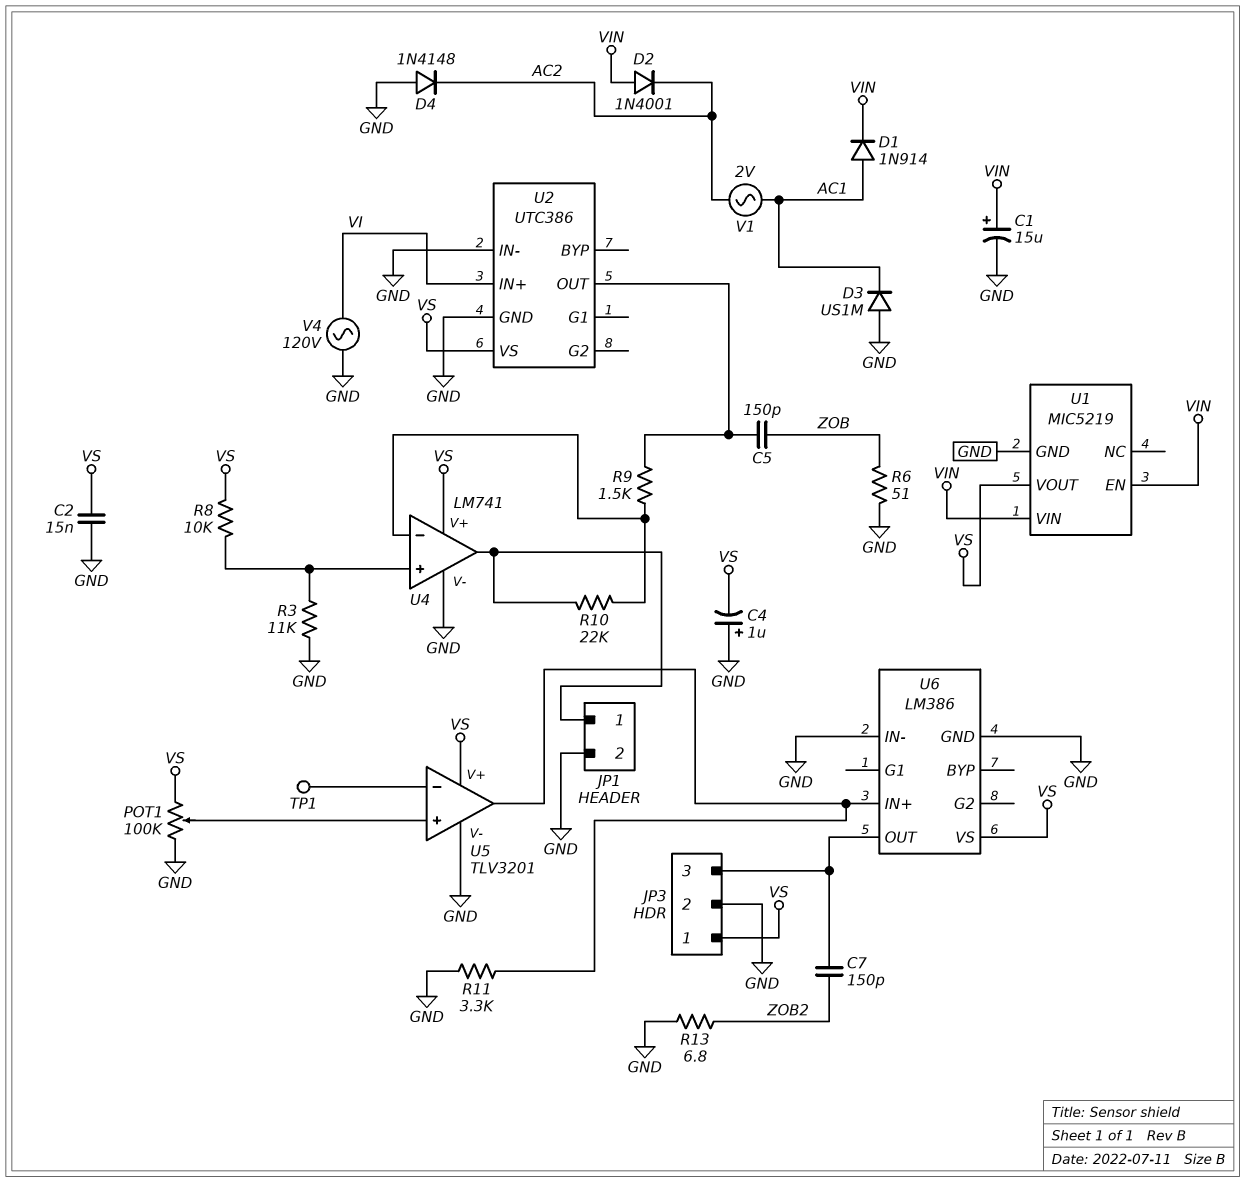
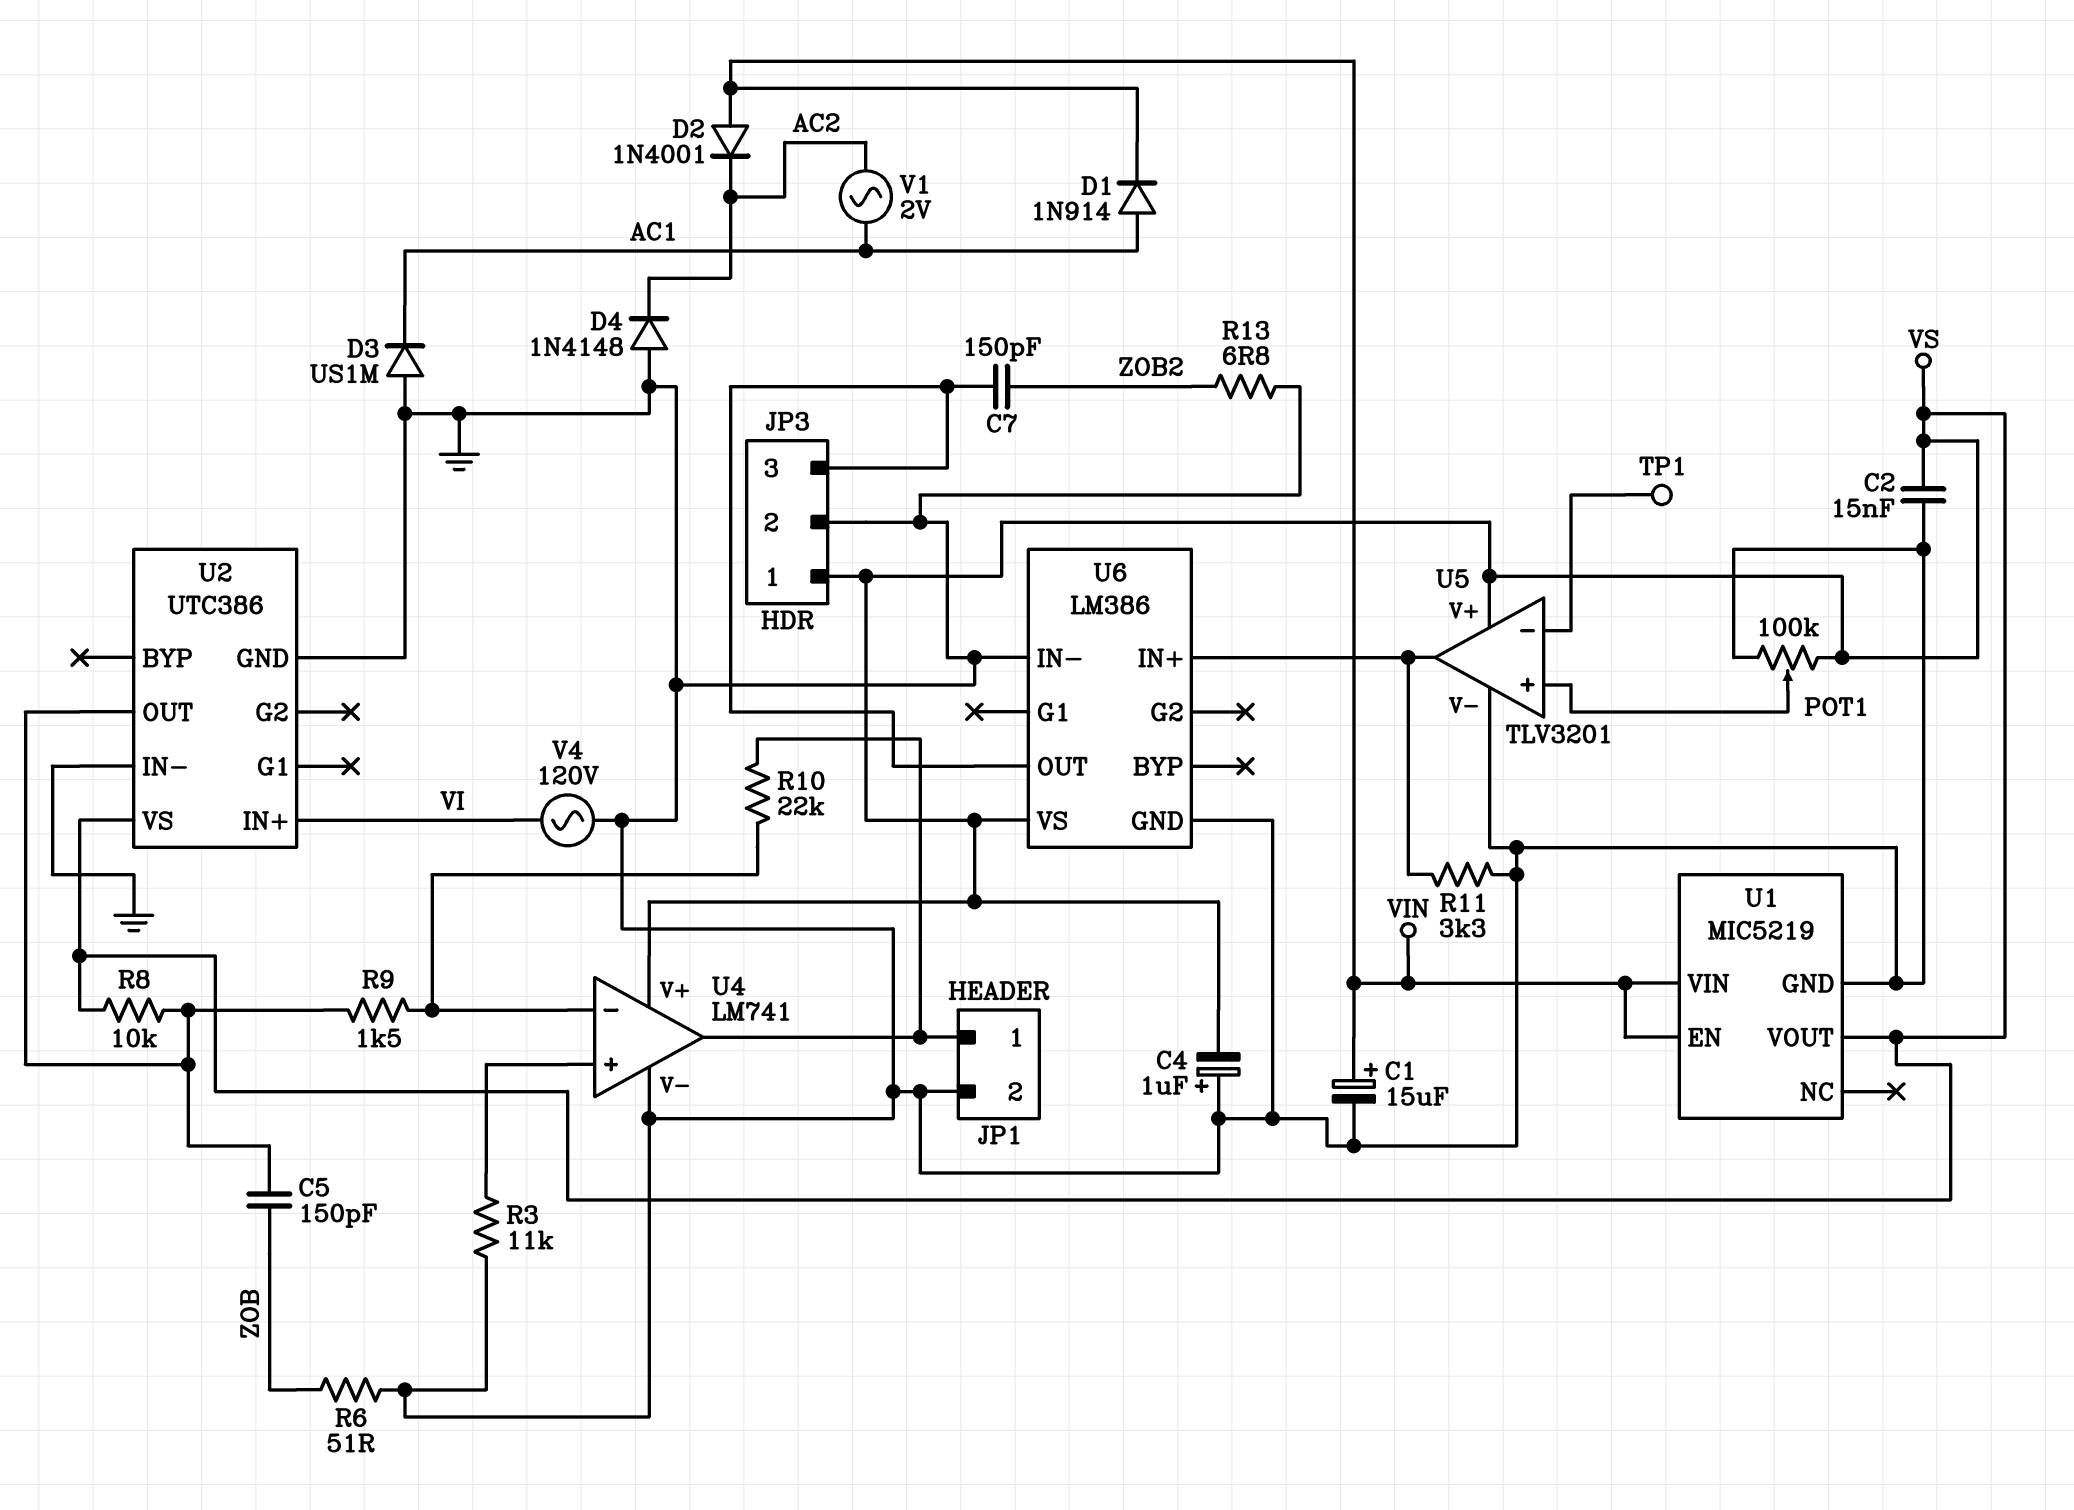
R8: 10k (U4/in+, VS) -> 10k (U2/OUT, VS)

